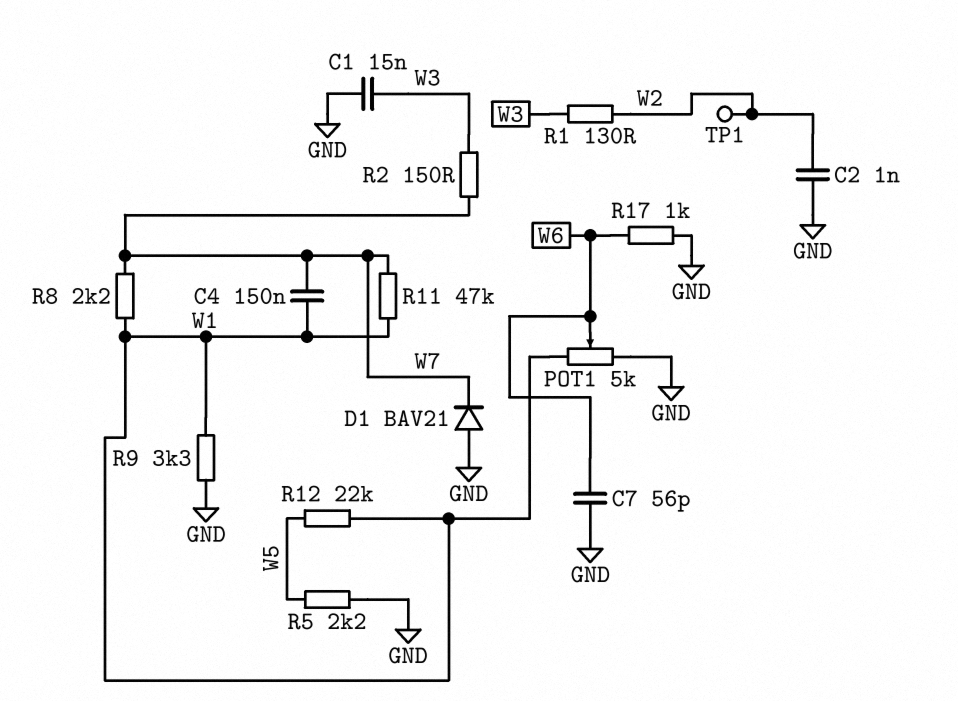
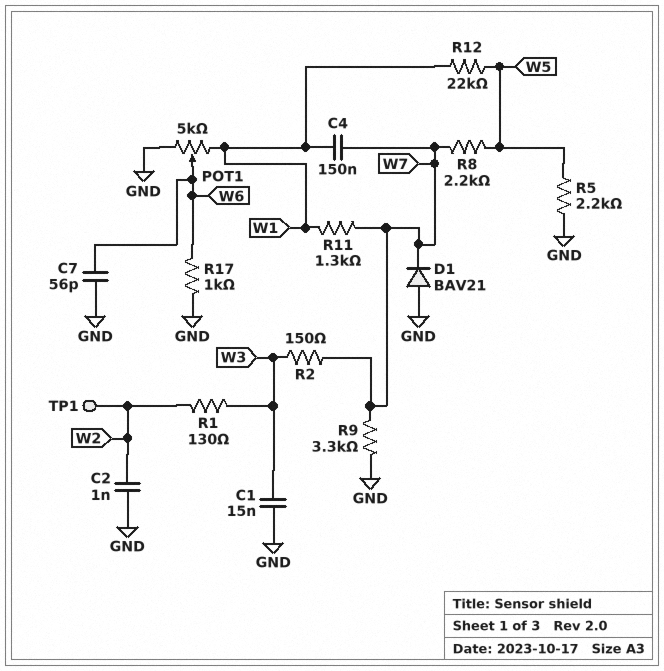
R8: 2.2k (W1, W7) -> 2.2k (W5, W7)
R9: 3.3k (GND, W1) -> 3.3k (GND, W7)
R11: 47k (W1, W7) -> 1.3k (W1, W7)

